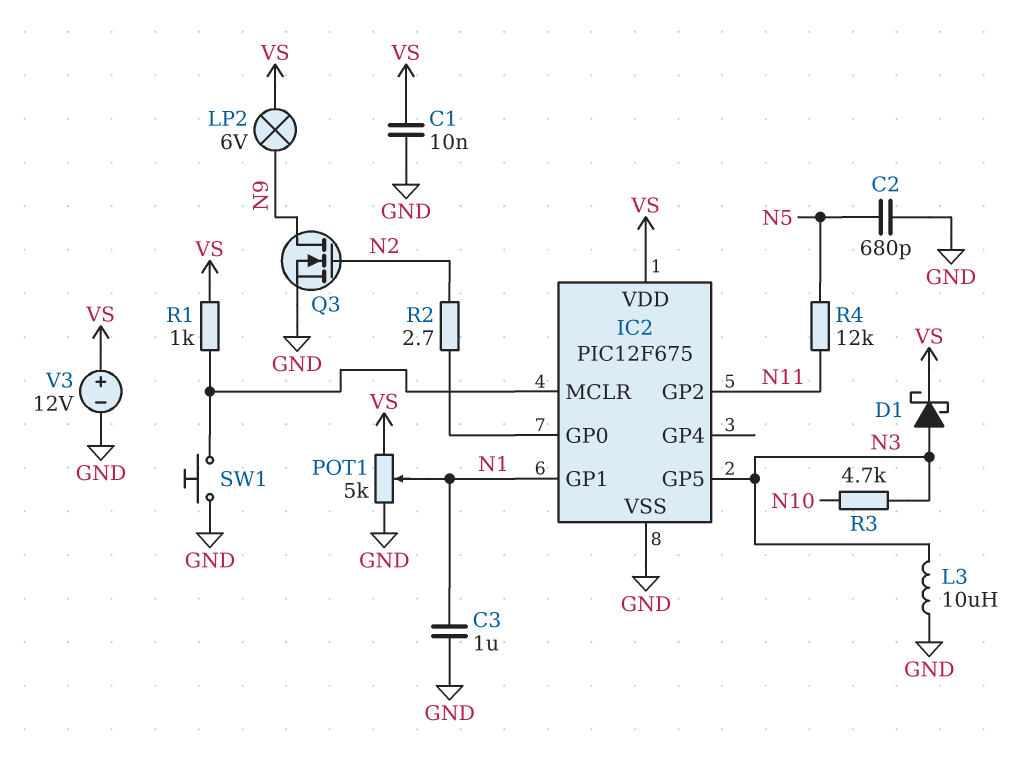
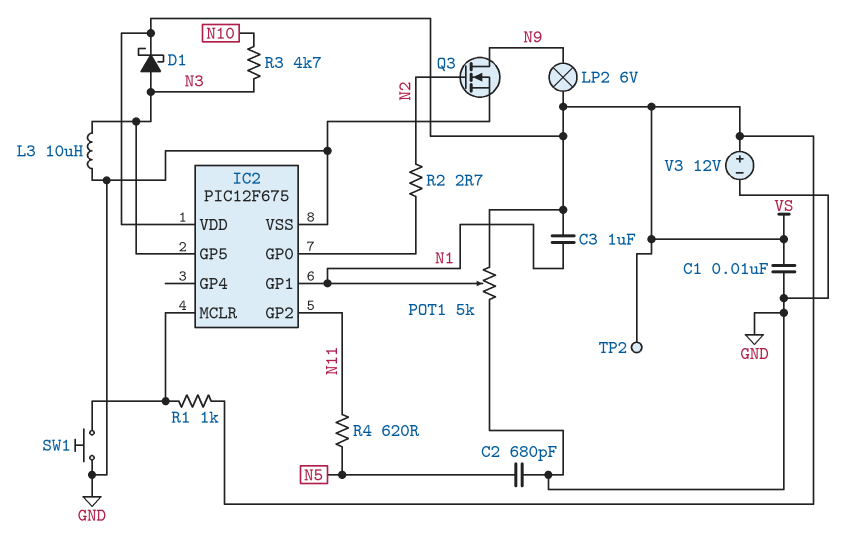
C3: 1uF (GND, N1) -> 1uF (N1, VS)
R4: 12k (N5, N11) -> 620 (N5, N11)
TP2: none -> test point (VS)

